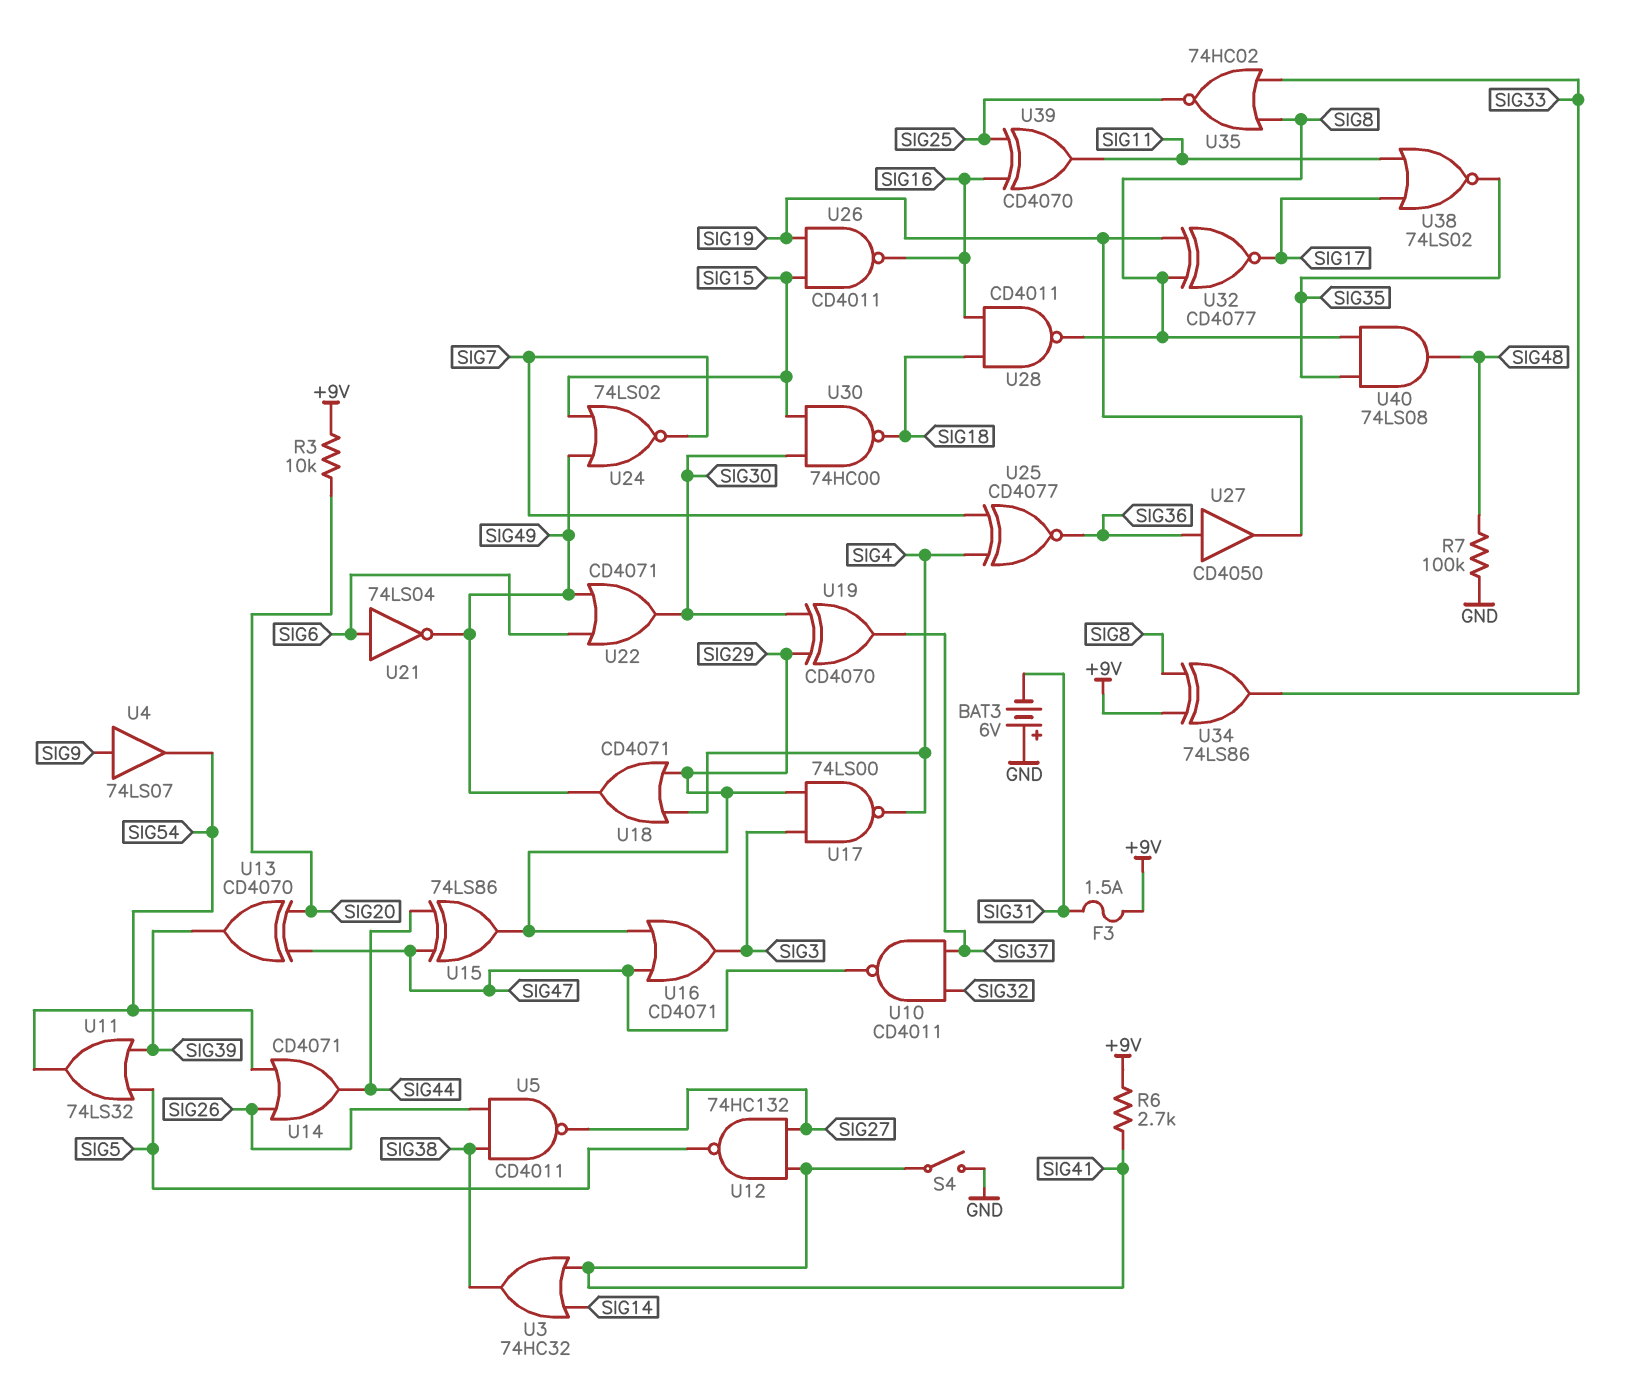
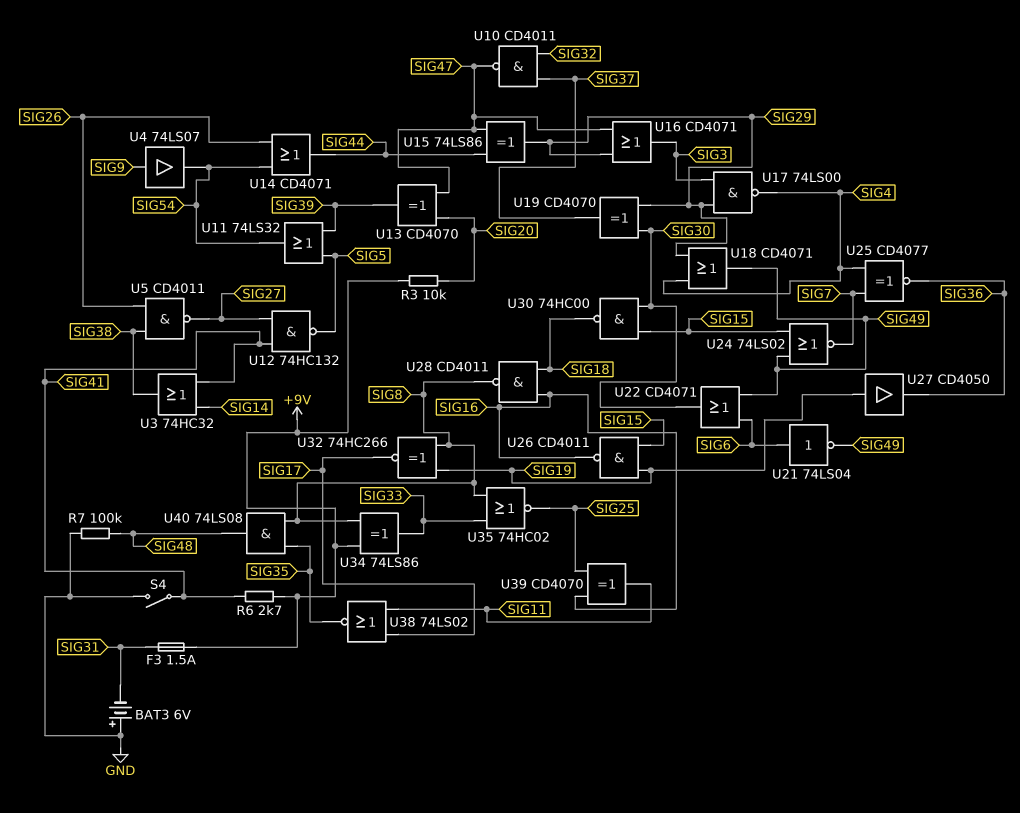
U27: buffer CD4050 (in SIG36, out SIG19) -> buffer CD4050 (in SIG19, out SIG36)
U32: XNOR CD4077 (in SIG8, in SIG19, out SIG17) -> XNOR 74HC266 (in SIG8, in SIG19, out SIG17)

